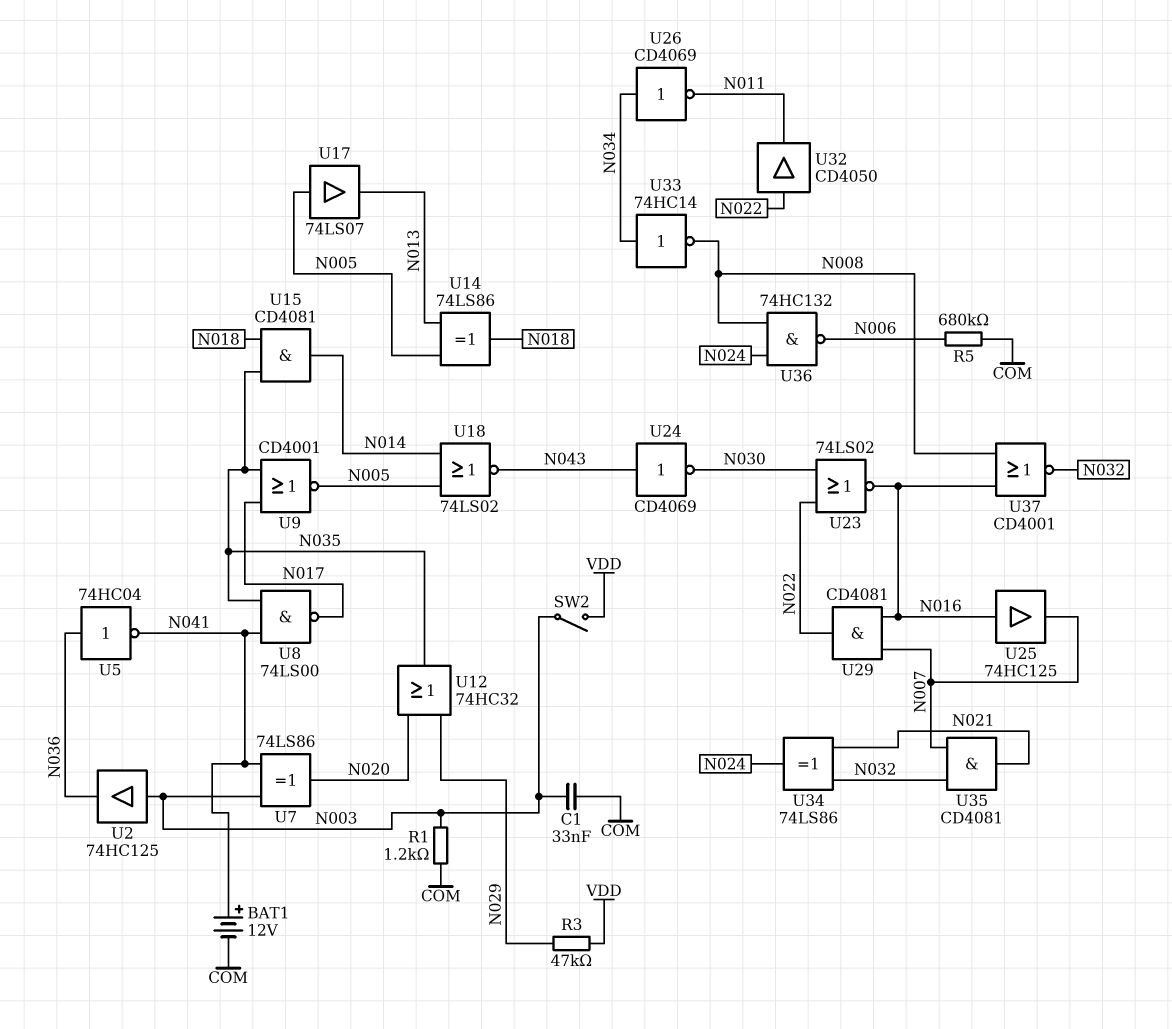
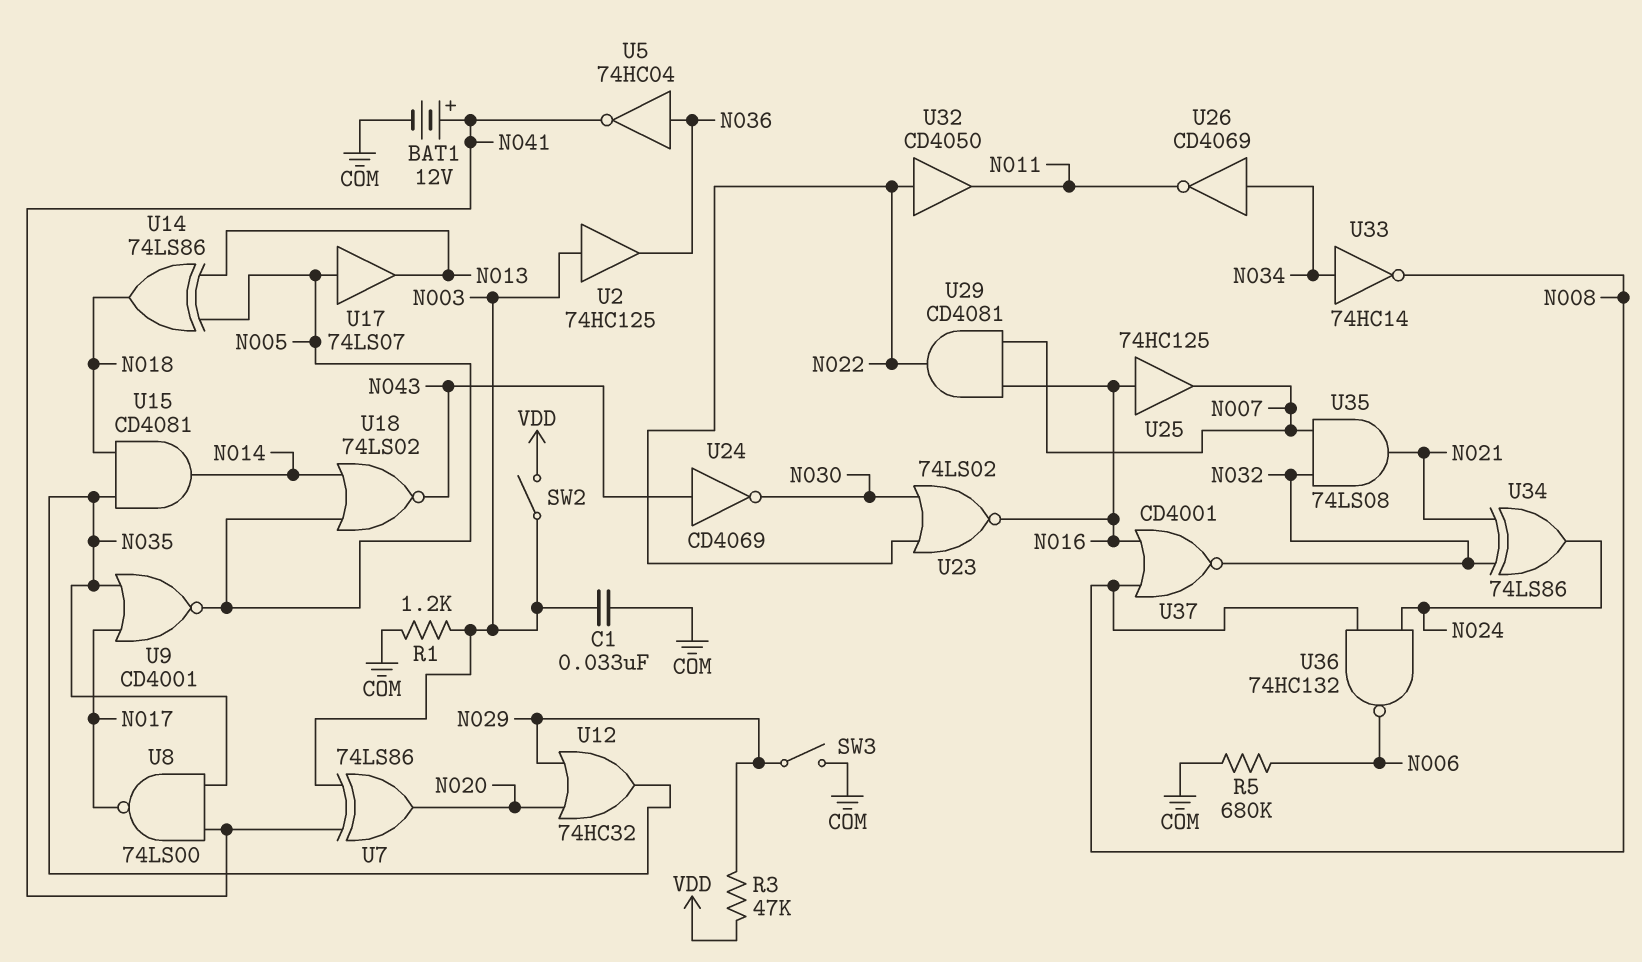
SW3: none -> switch (COM, N029)
U35: AND CD4081 (in N007, in N032, out N021) -> AND 74LS08 (in N007, in N032, out N021)

